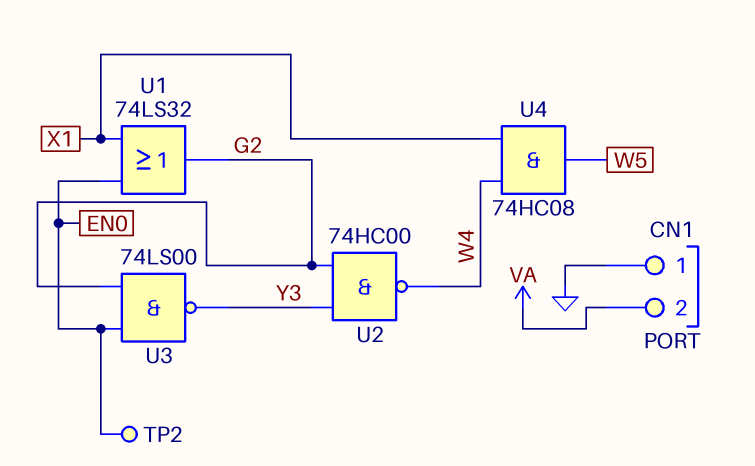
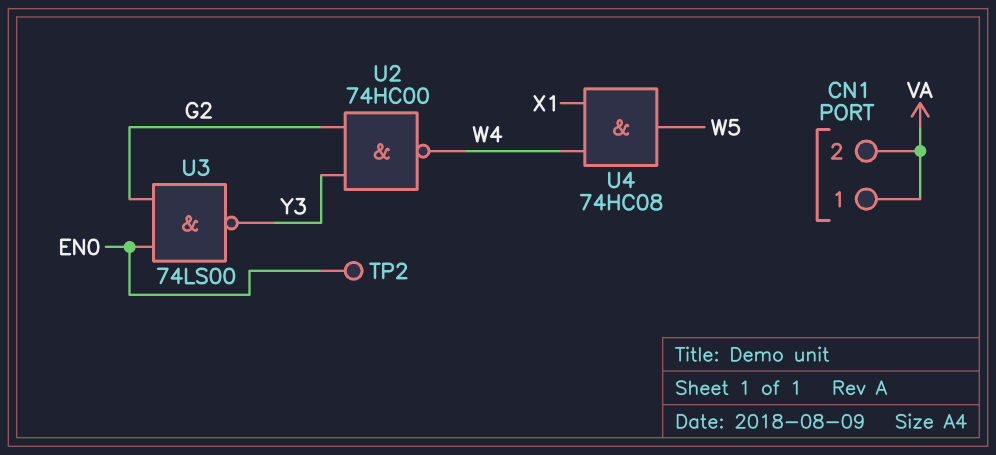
CN1 pin 1: GND -> VA
U1: OR 74LS32 (in EN0, in X1, out G2) -> none

